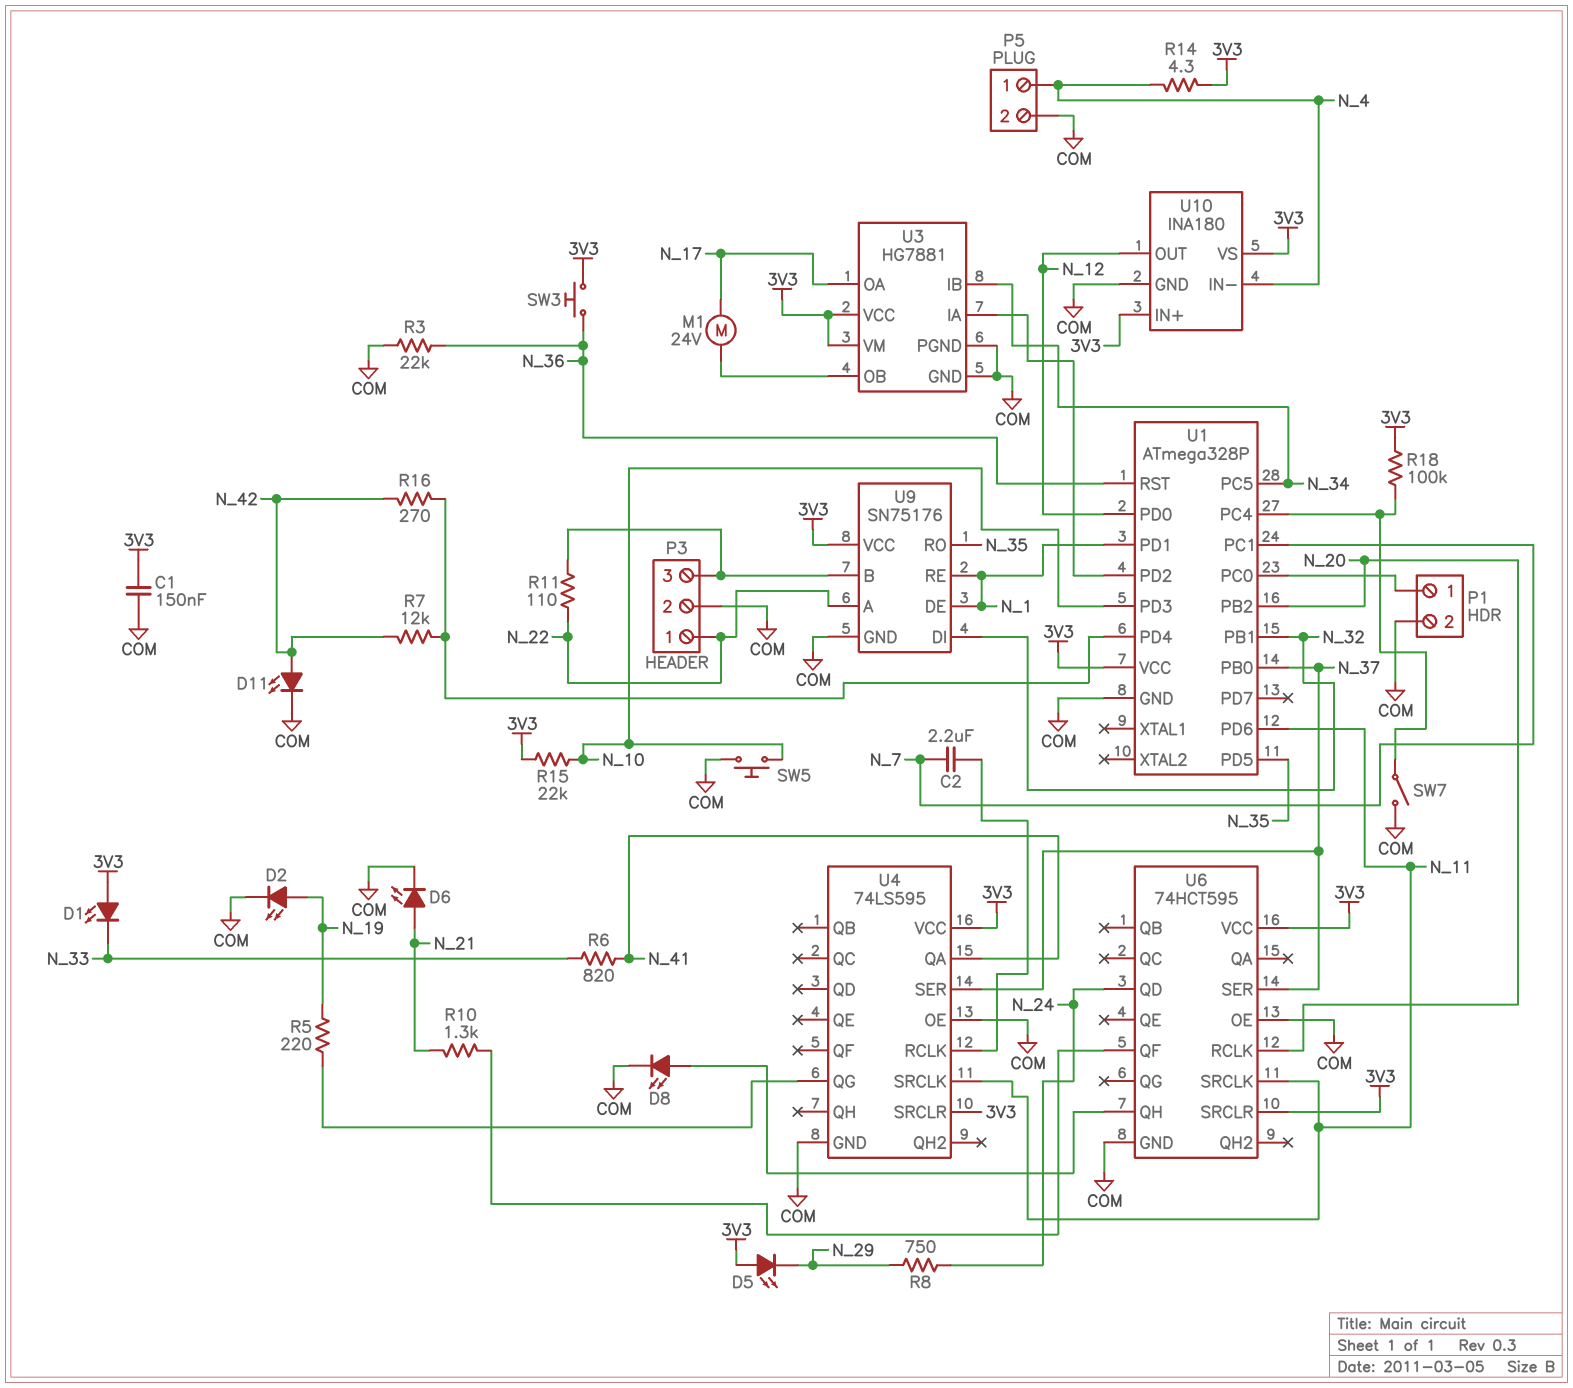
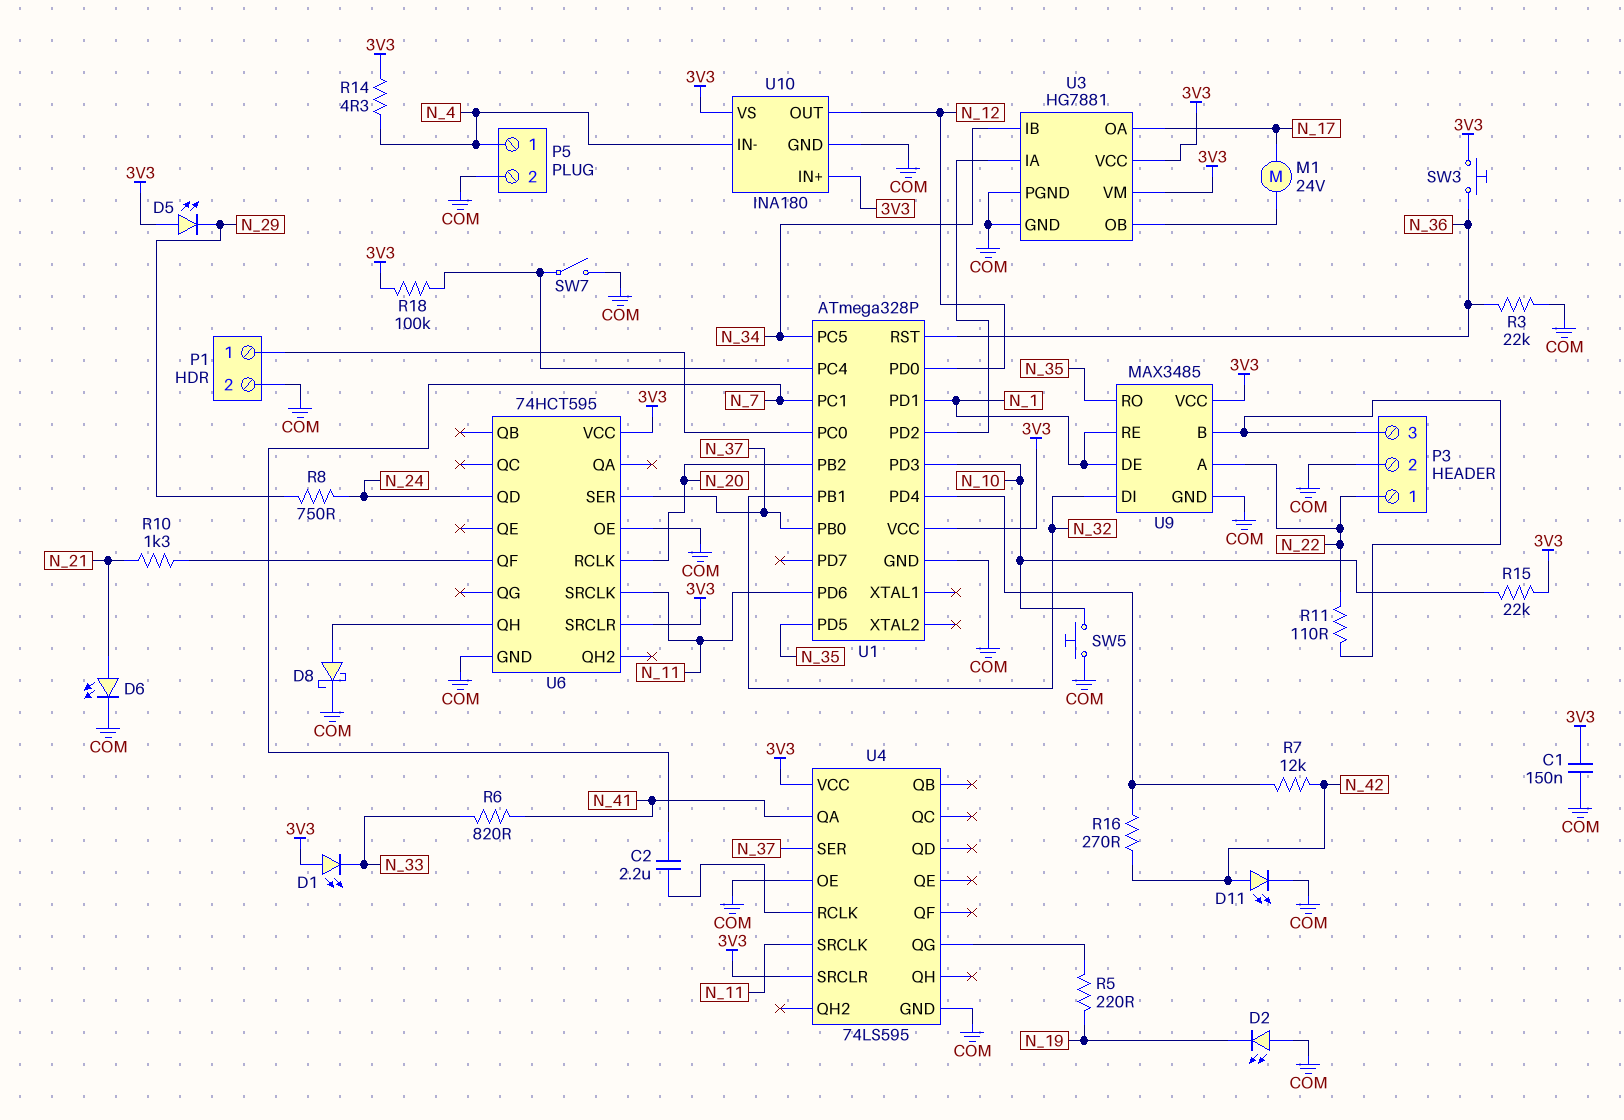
D2: LED (A N_19, K COM) -> LED (A COM, K N_19)
D8: LED (A U6/QH, K COM) -> schottky (A U6/QH, K COM)
U9: SN75176 -> MAX3485

